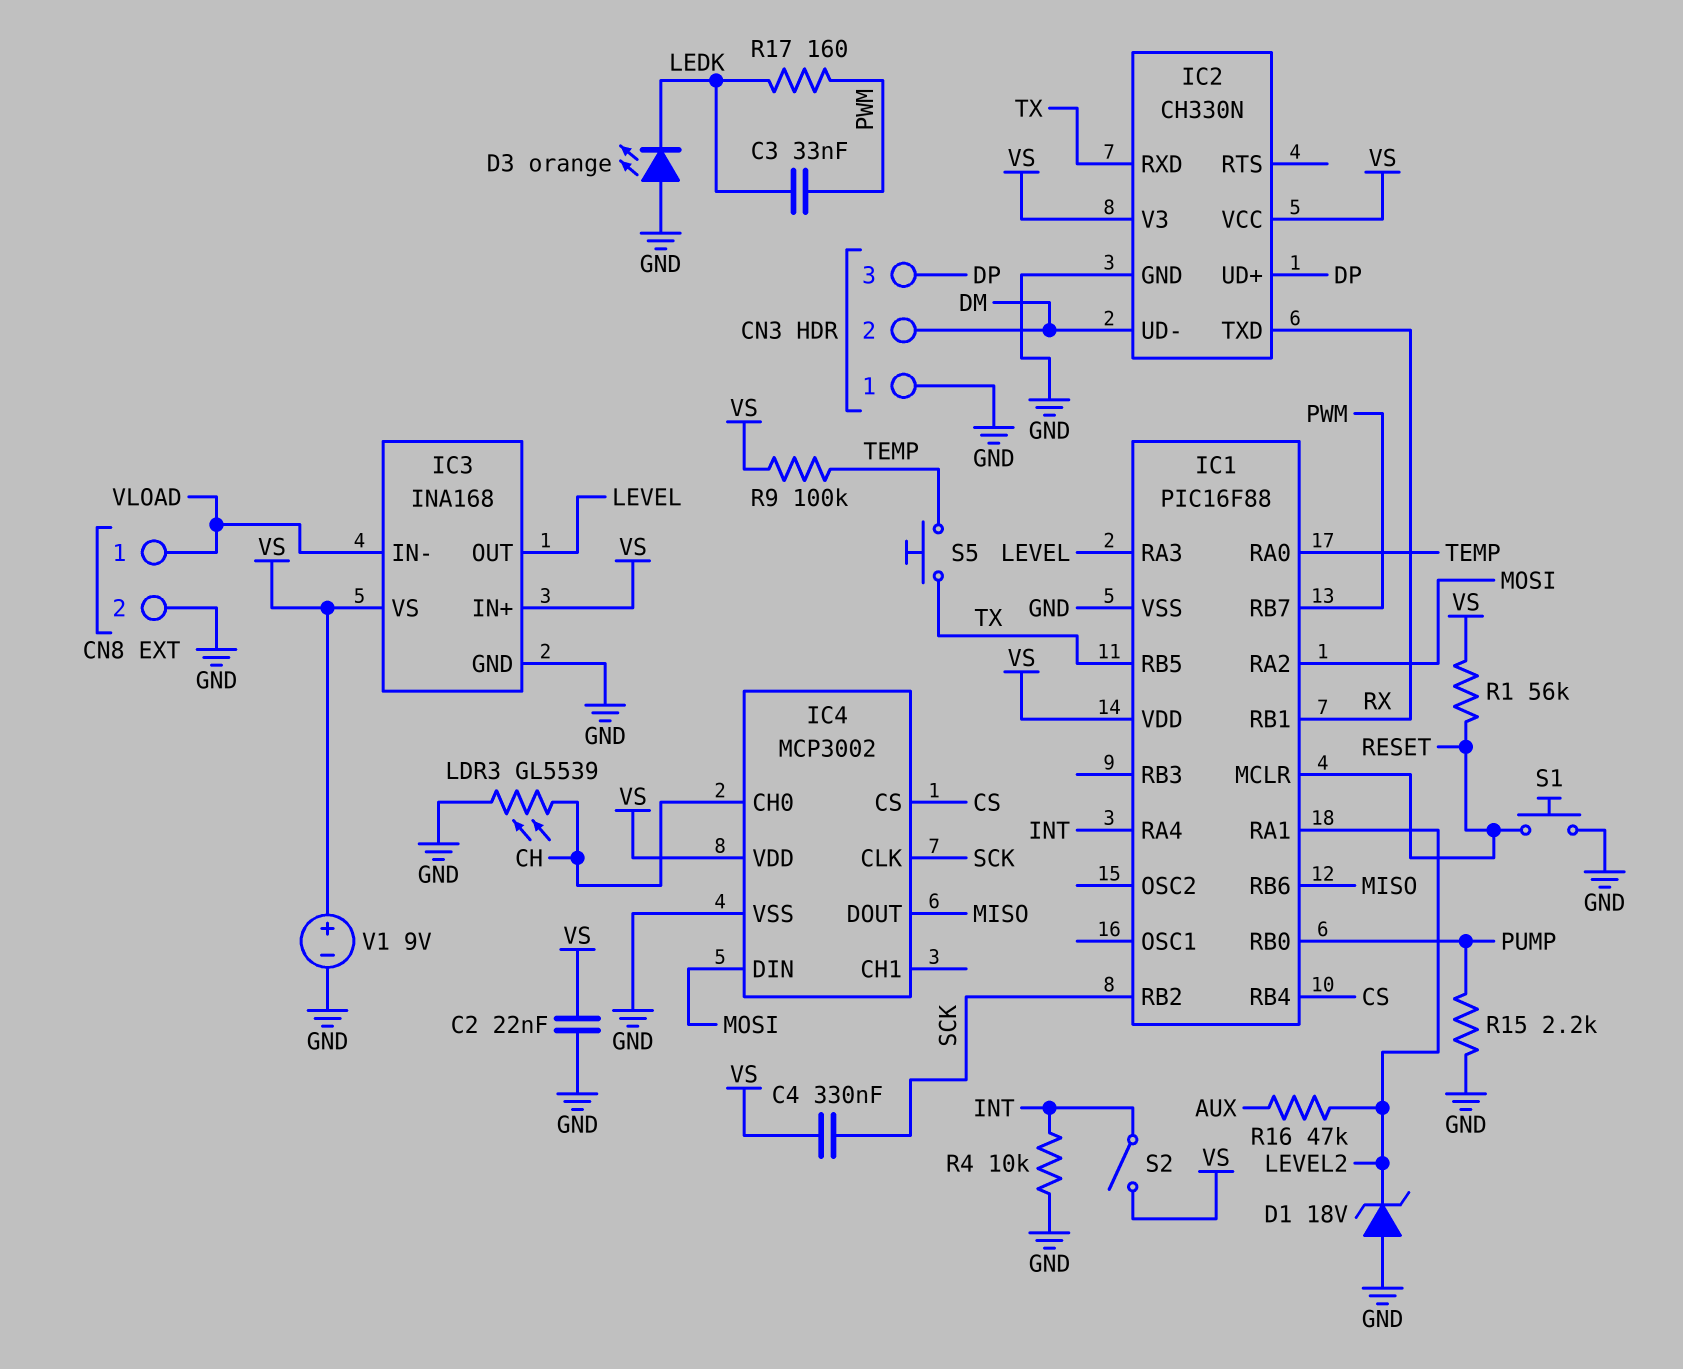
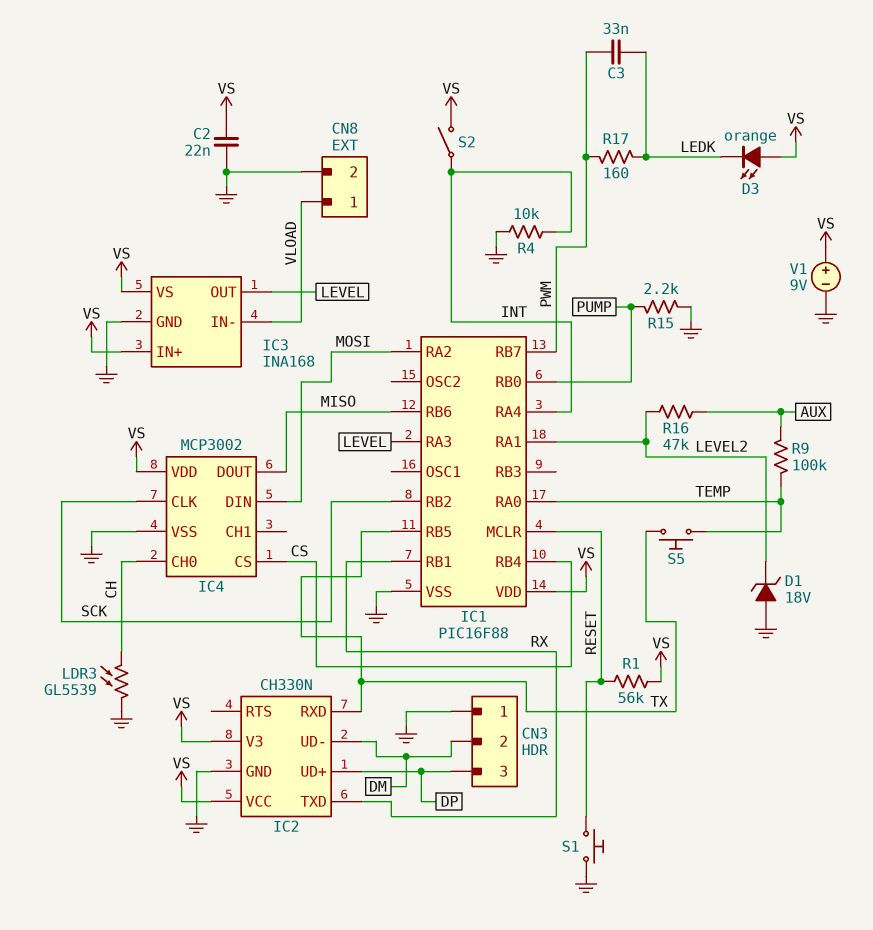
C4: 330nF (SCK, VS) -> none
D3: LED orange (A GND, K LEDK) -> LED orange (A VS, K LEDK)
R9: 100k (TEMP, VS) -> 100k (AUX, TEMP)

